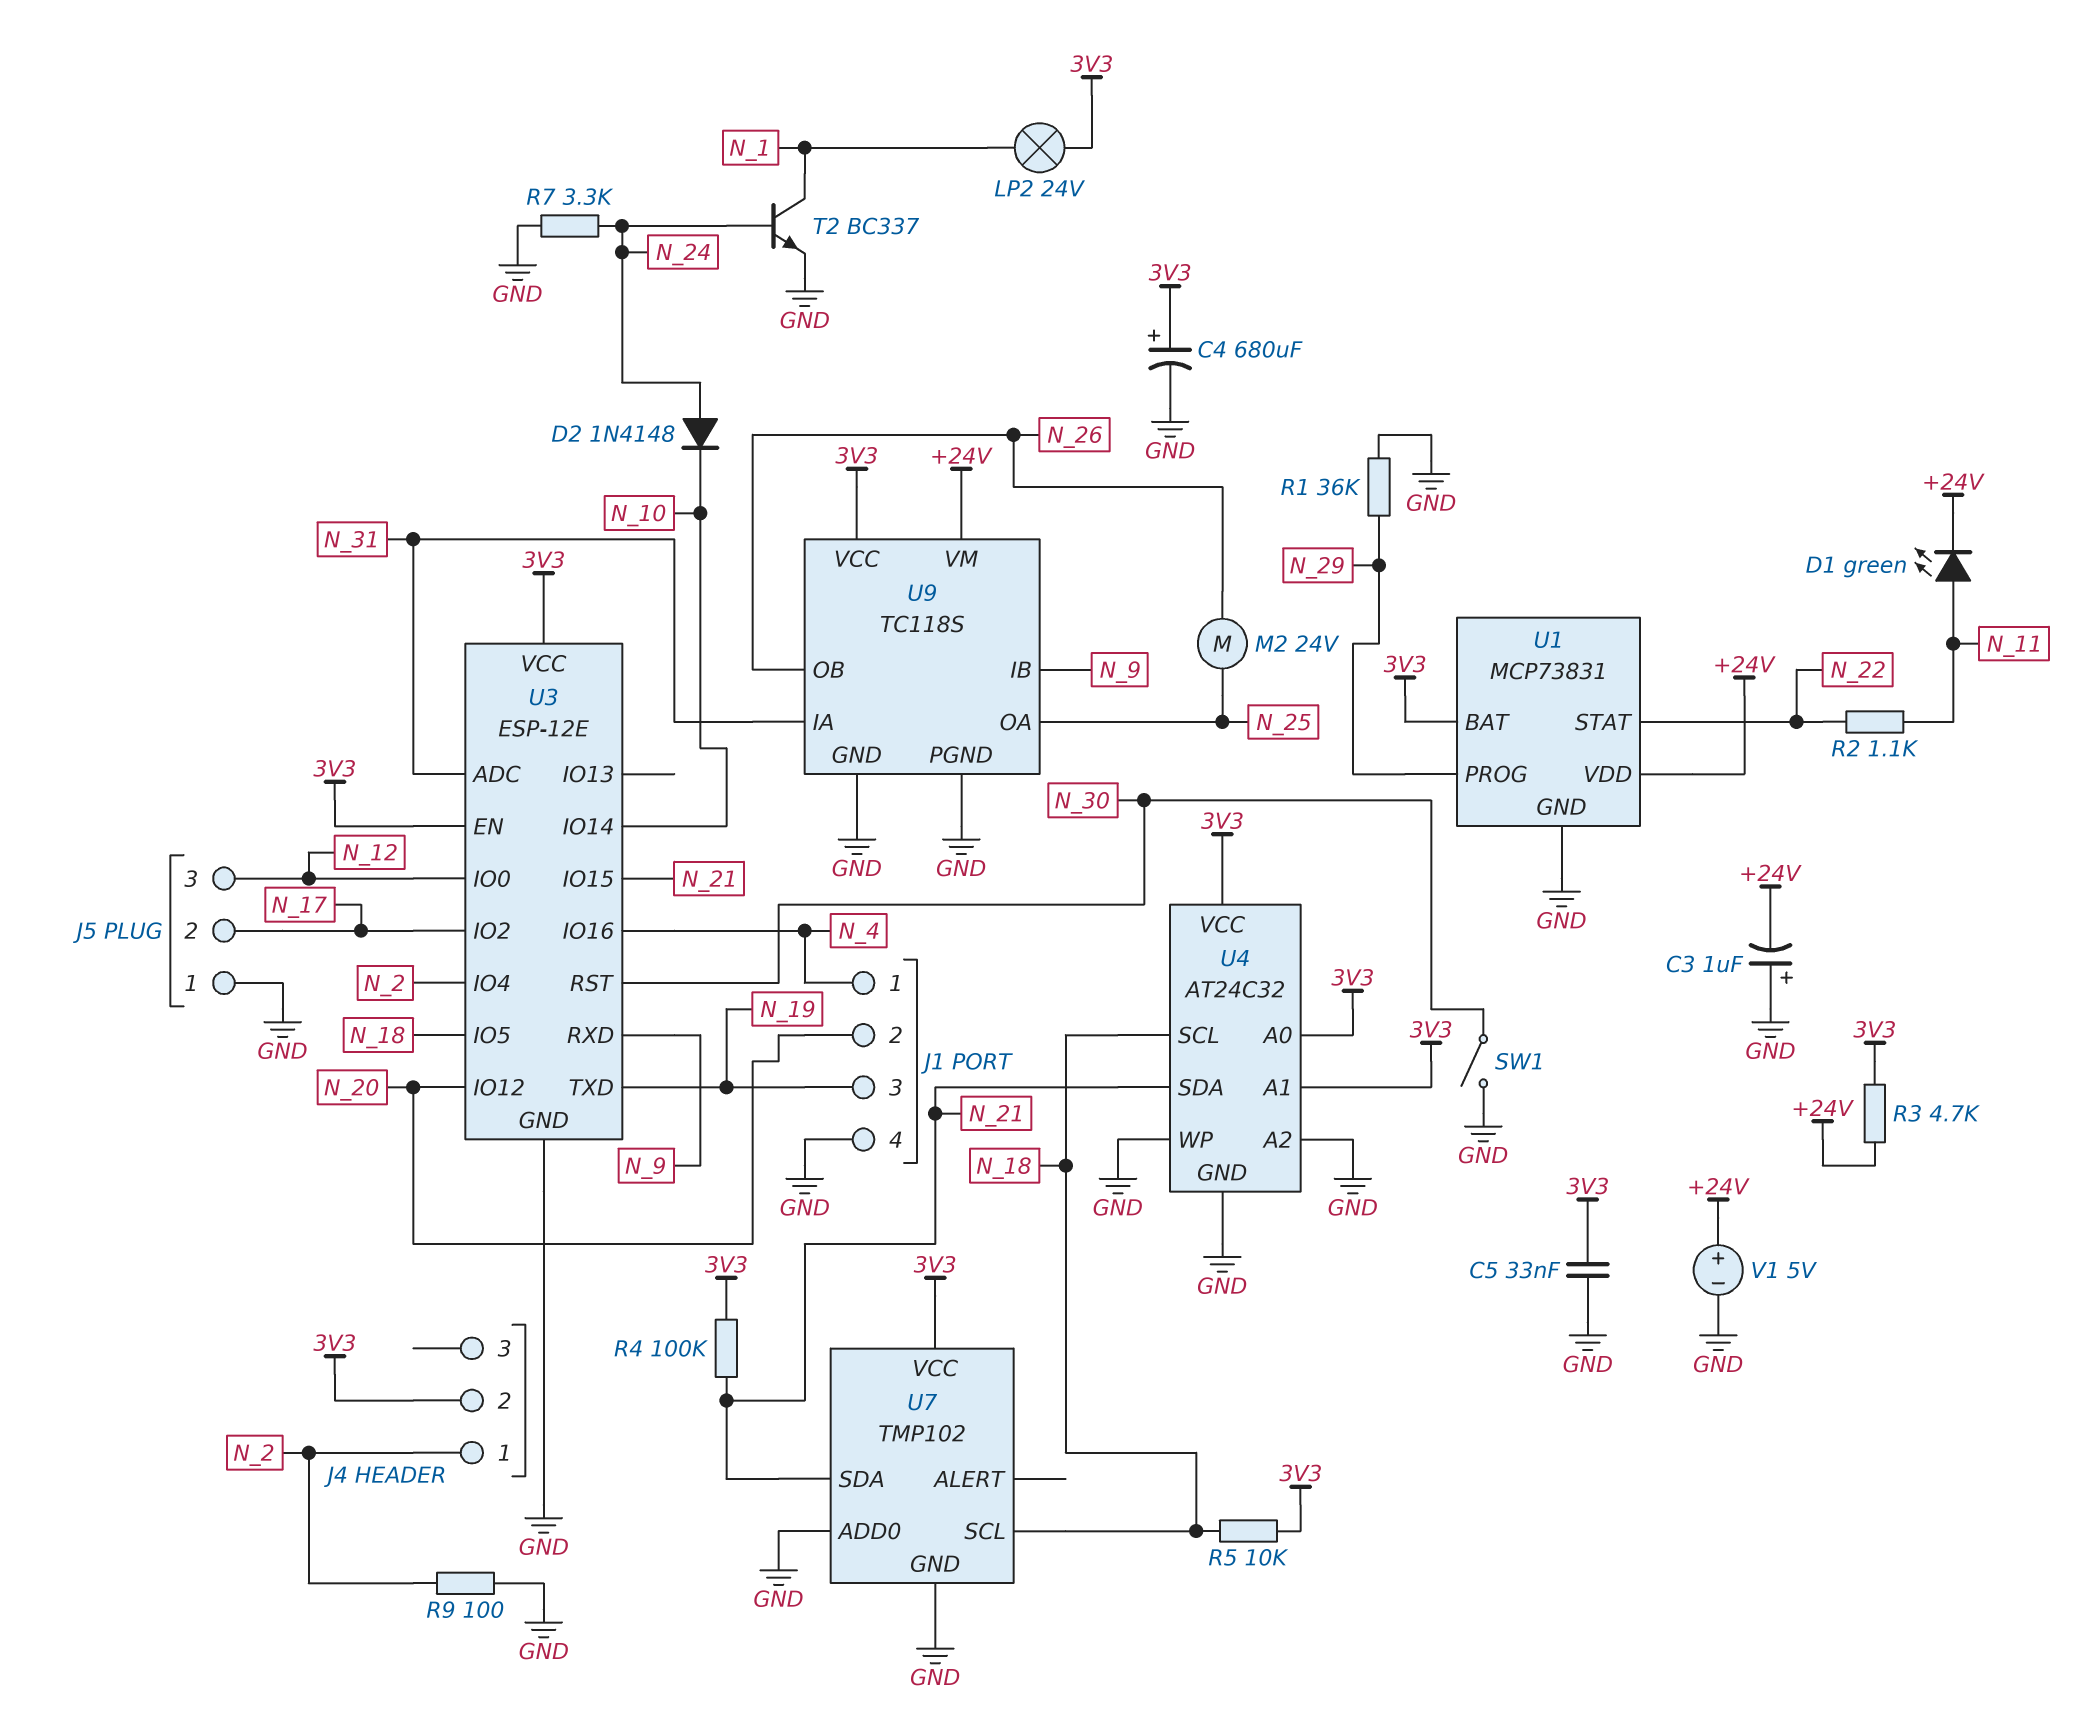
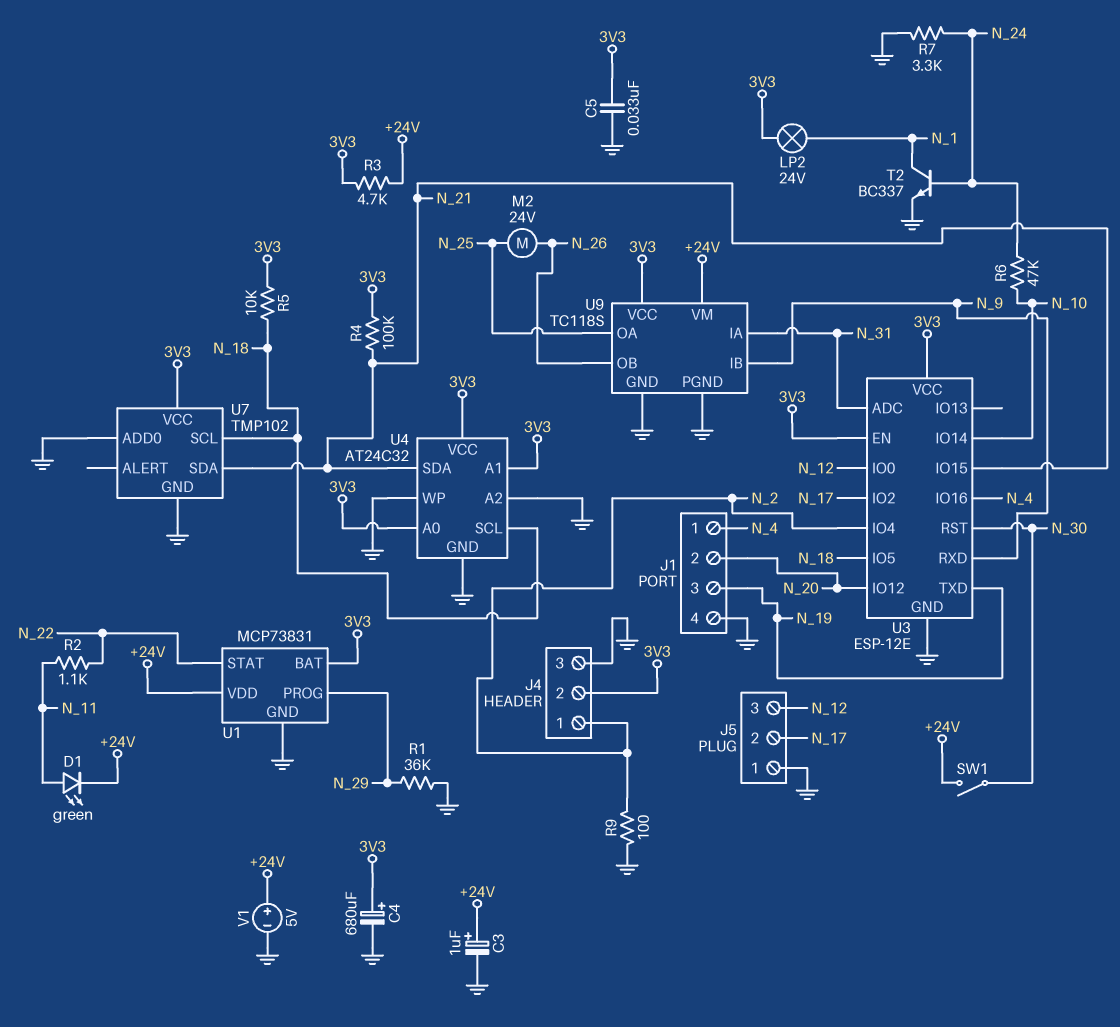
C3: 1uF (plus GND, minus +24V) -> 1uF (plus +24V, minus GND)
D2: diode 1N4148 (A N_24, K N_10) -> none
J4 pin 3: none -> GND
R6: none -> 47k (N_10, N_24)
SW1: switch (GND, N_30) -> switch (+24V, N_30)

